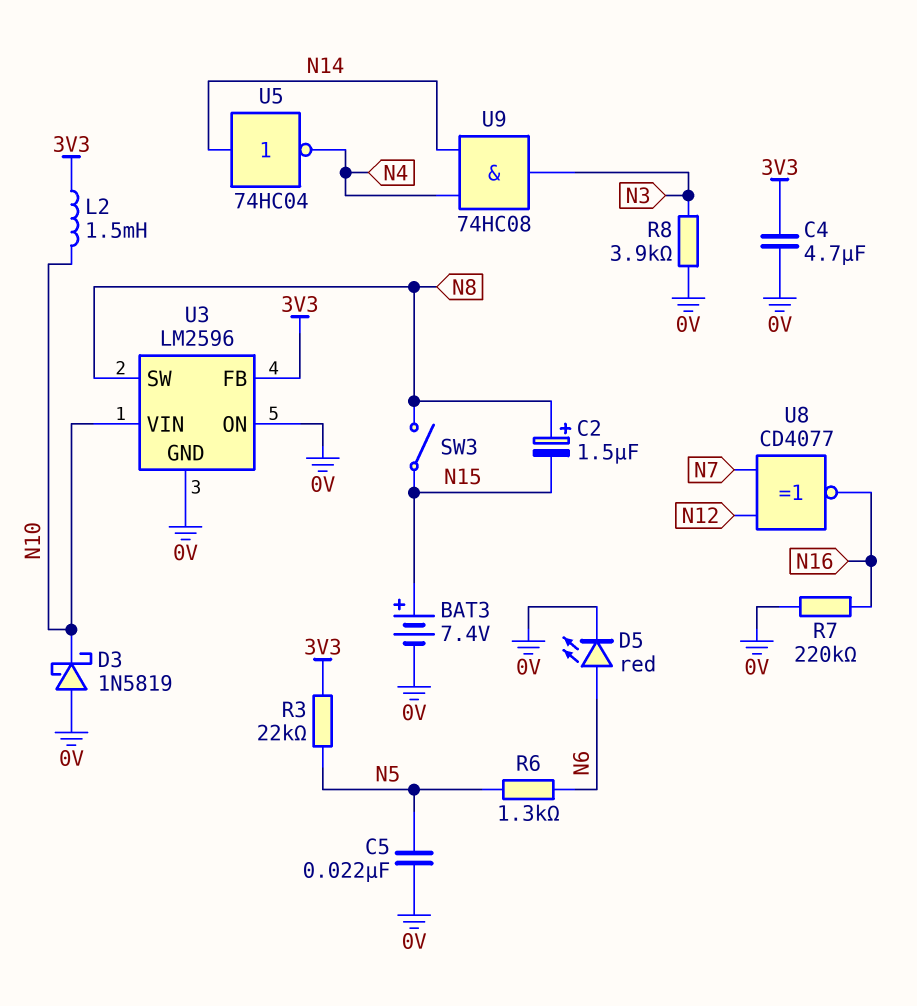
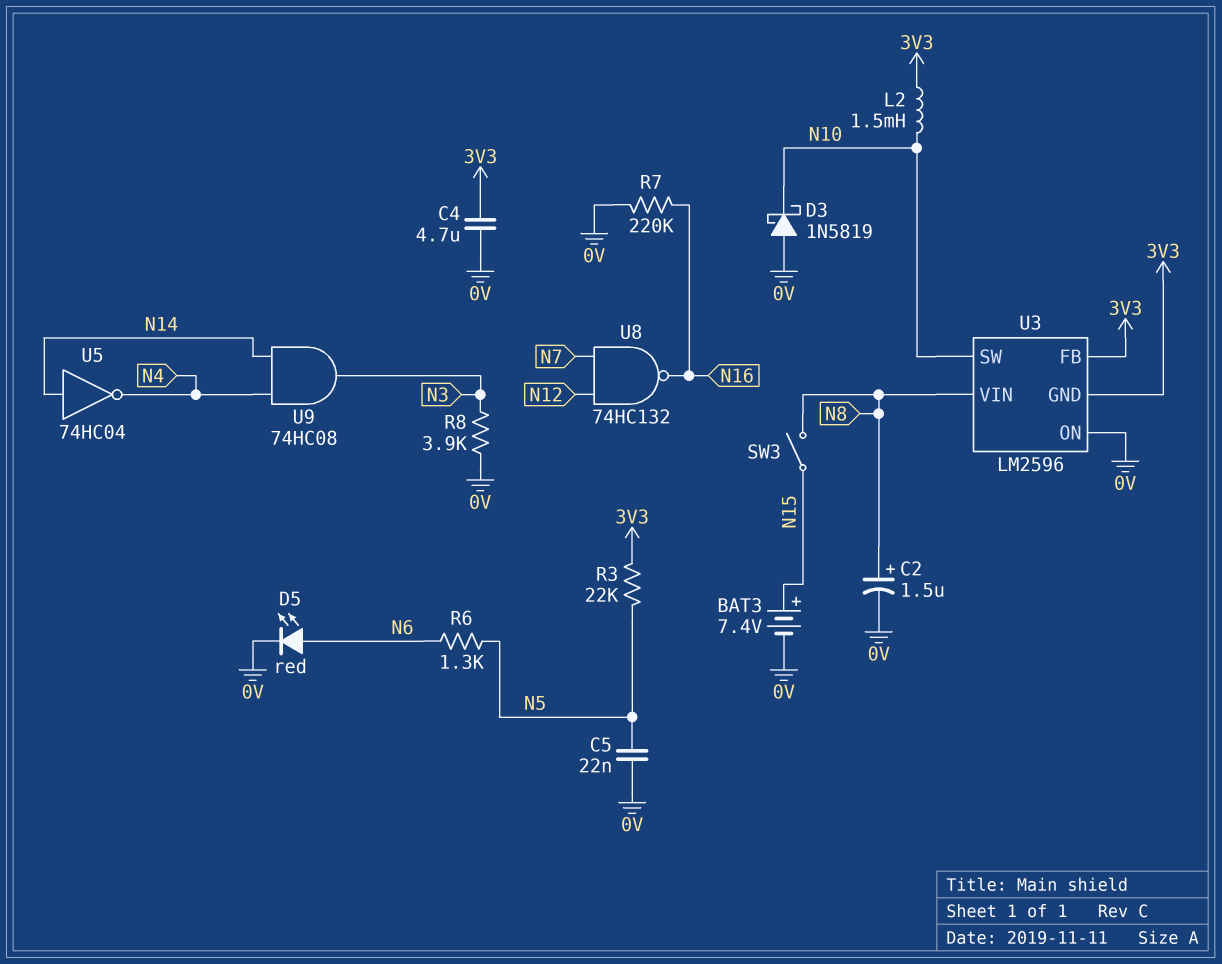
C2: 1.5uF (plus N8, minus N15) -> 1.5uF (plus N8, minus 0V)
U3 pin GND: 0V -> 3V3
U3 pin SW: N8 -> N10
U3 pin VIN: N10 -> N8
U8: XNOR CD4077 (in N7, in N12, out N16) -> NAND 74HC132 (in N7, in N12, out N16)

